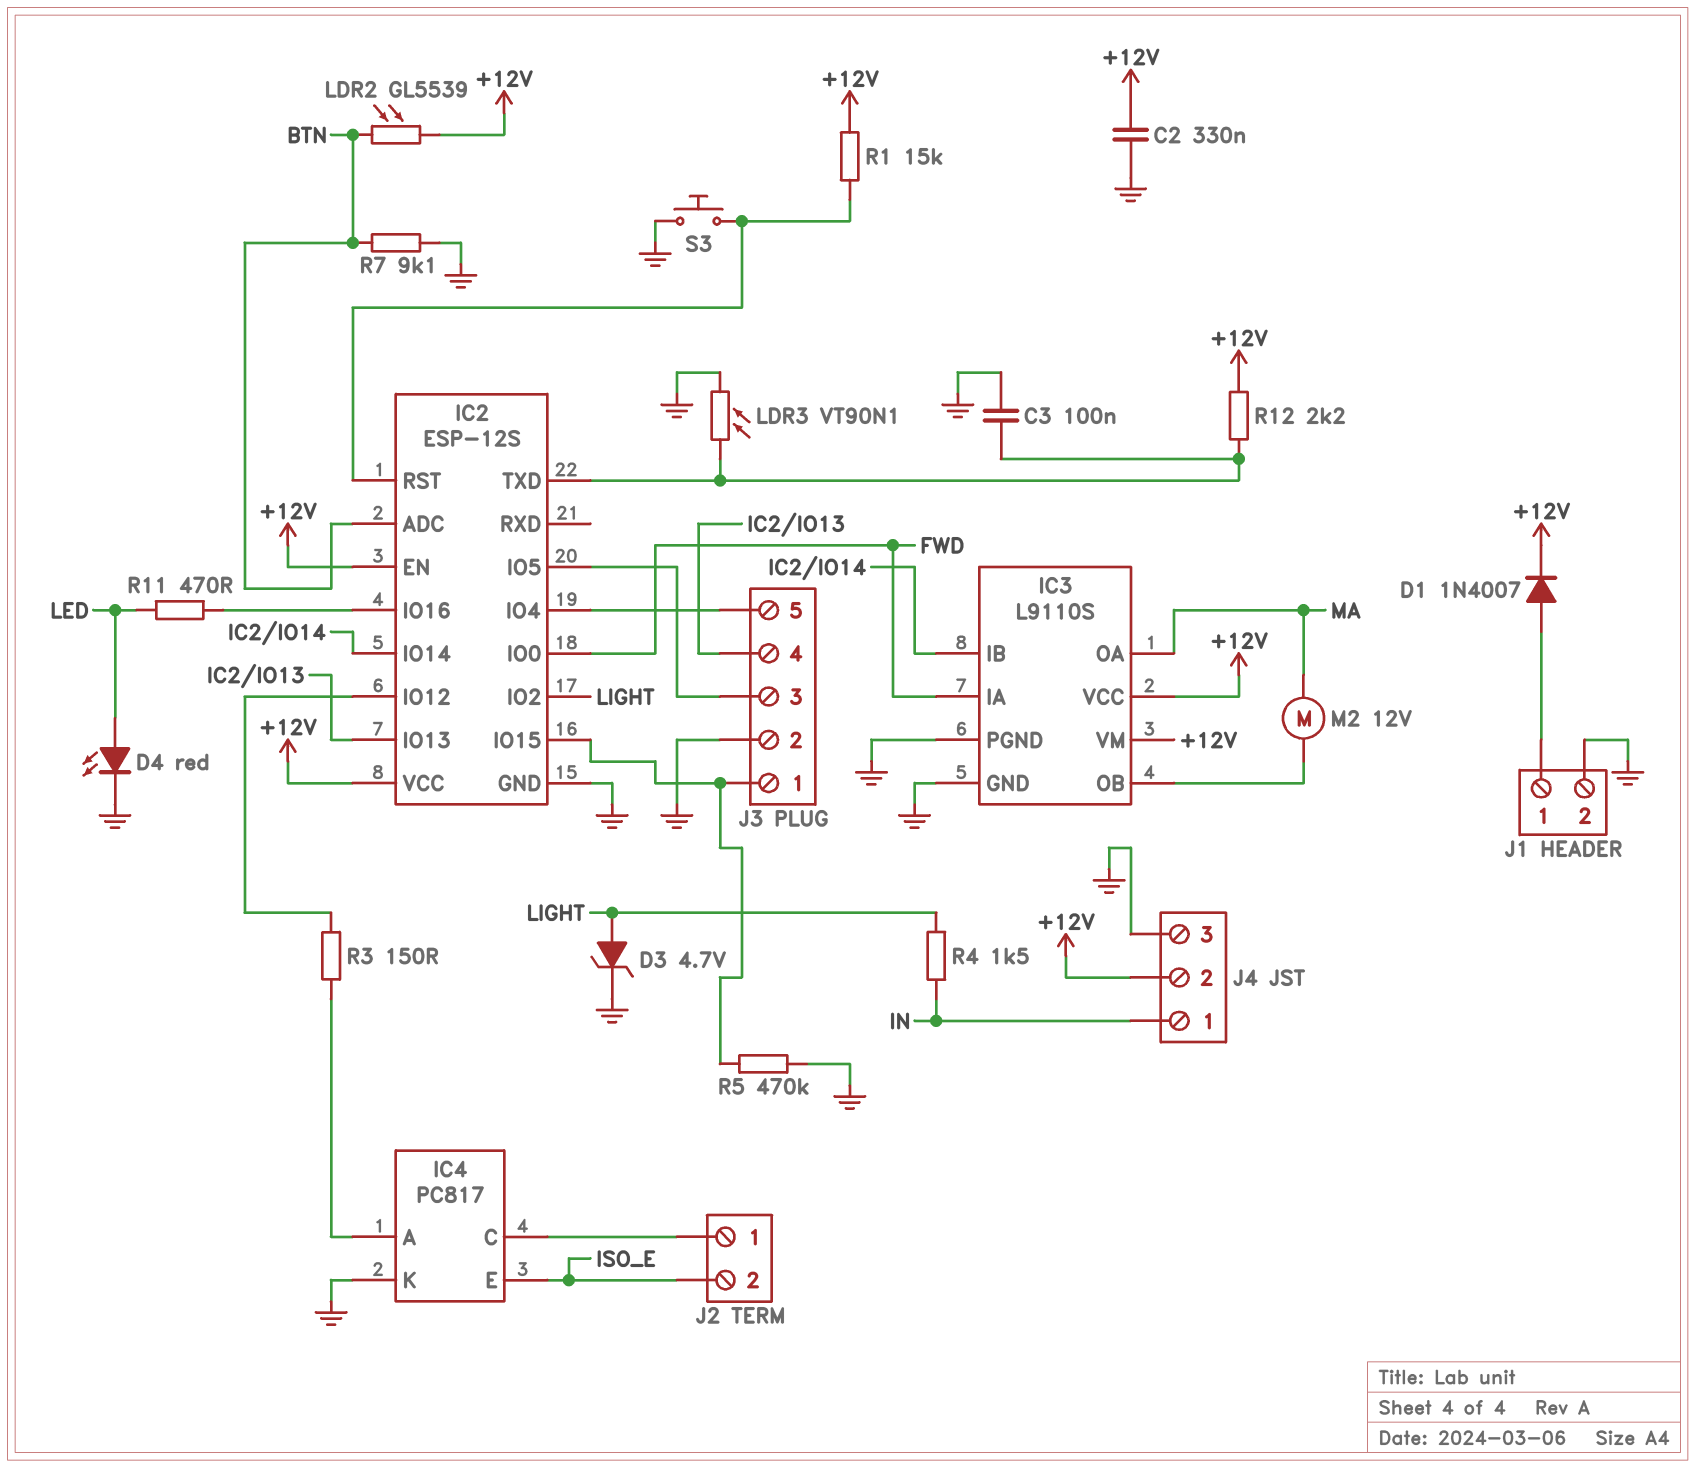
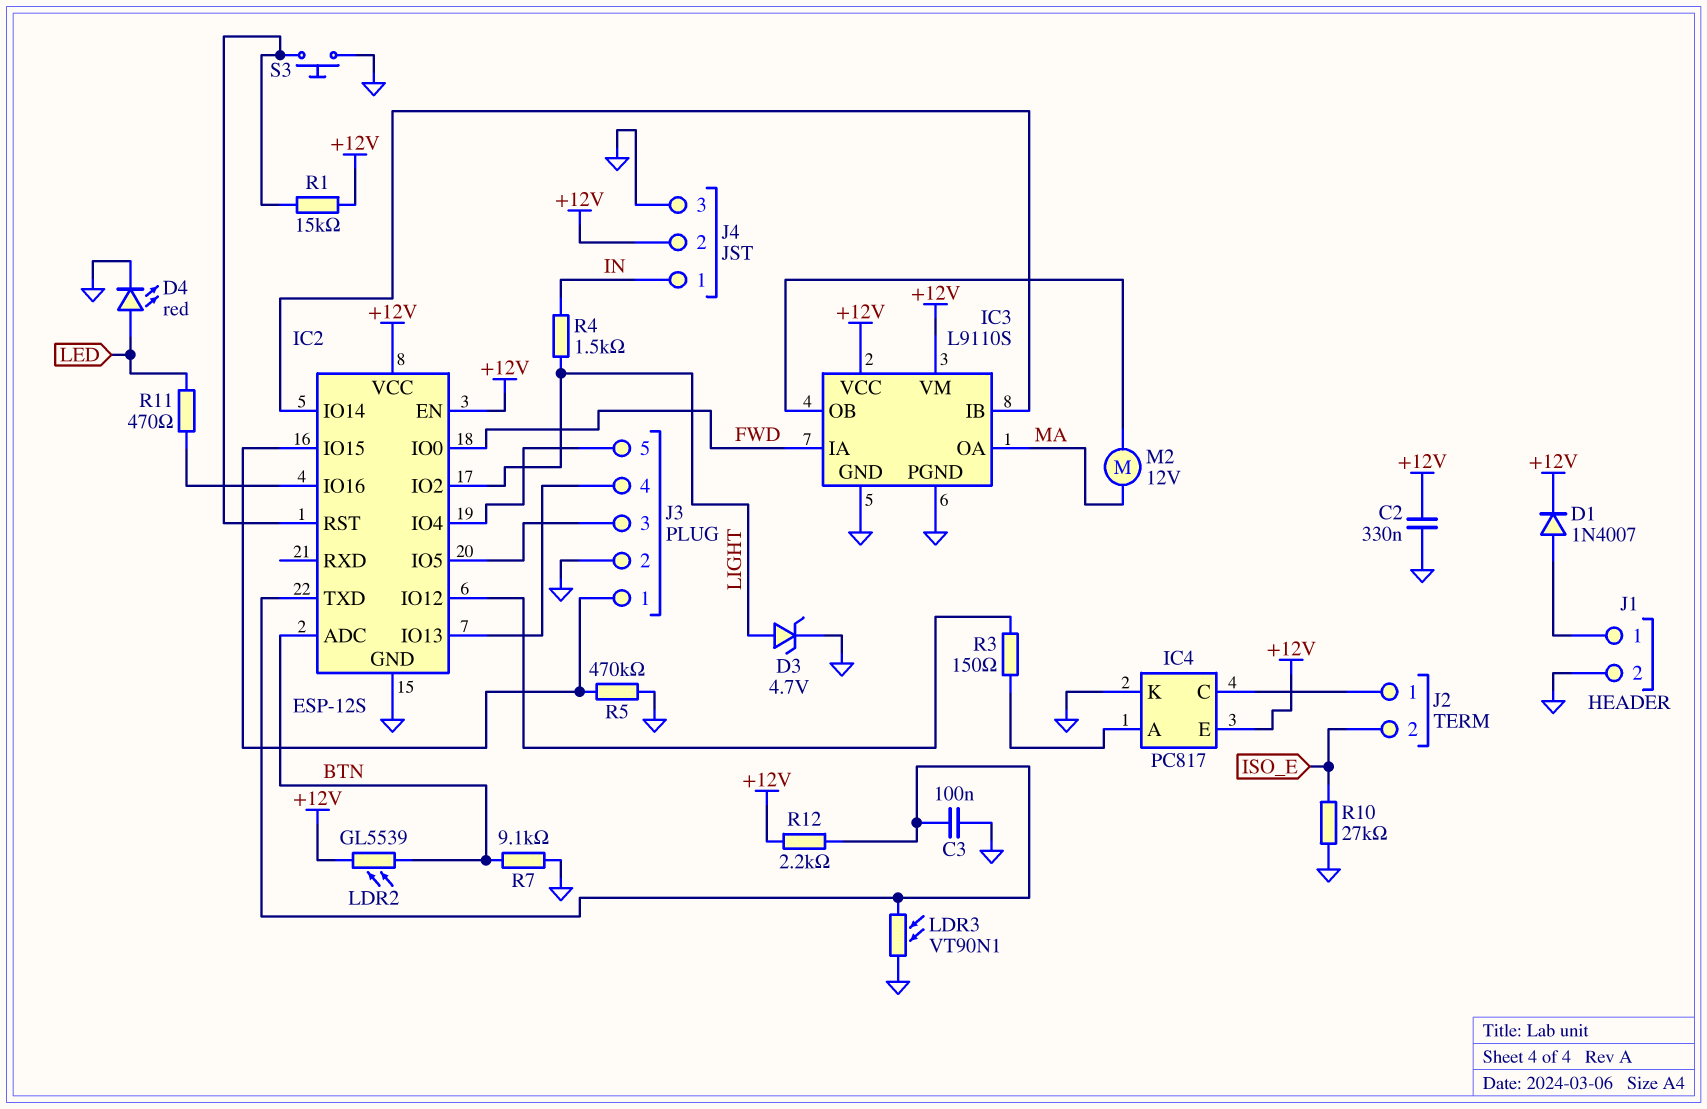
IC4 pin E: ISO_E -> +12V
R10: none -> 27k (GND, ISO_E)

